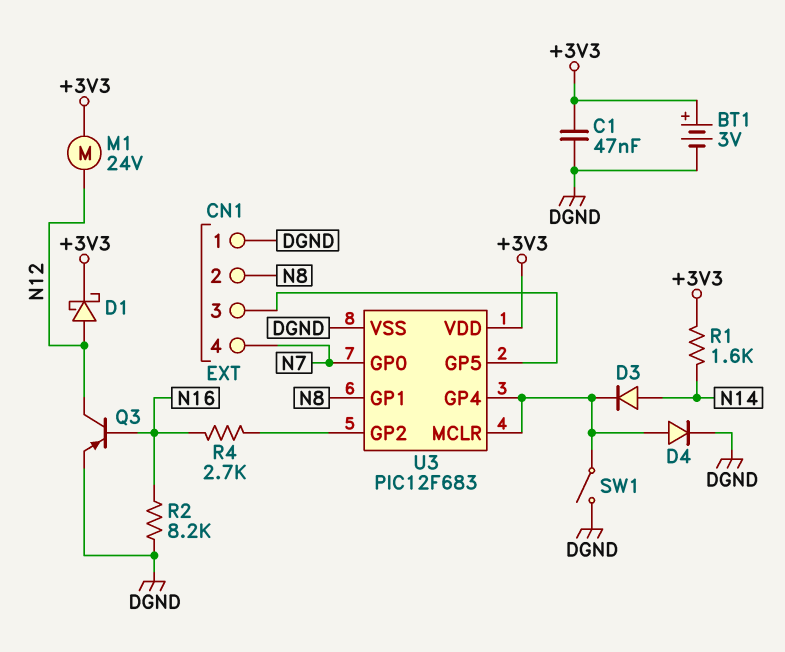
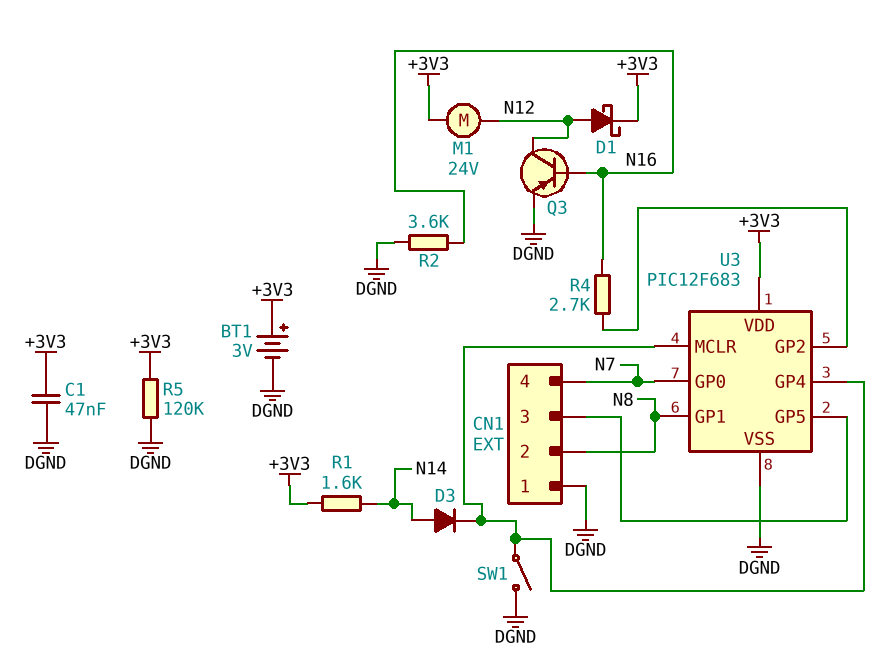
D4: diode (A U3/GP4, K DGND) -> none
R2: 8.2k (DGND, N16) -> 3.6k (DGND, N16)
R5: none -> 120k (+3V3, DGND)

